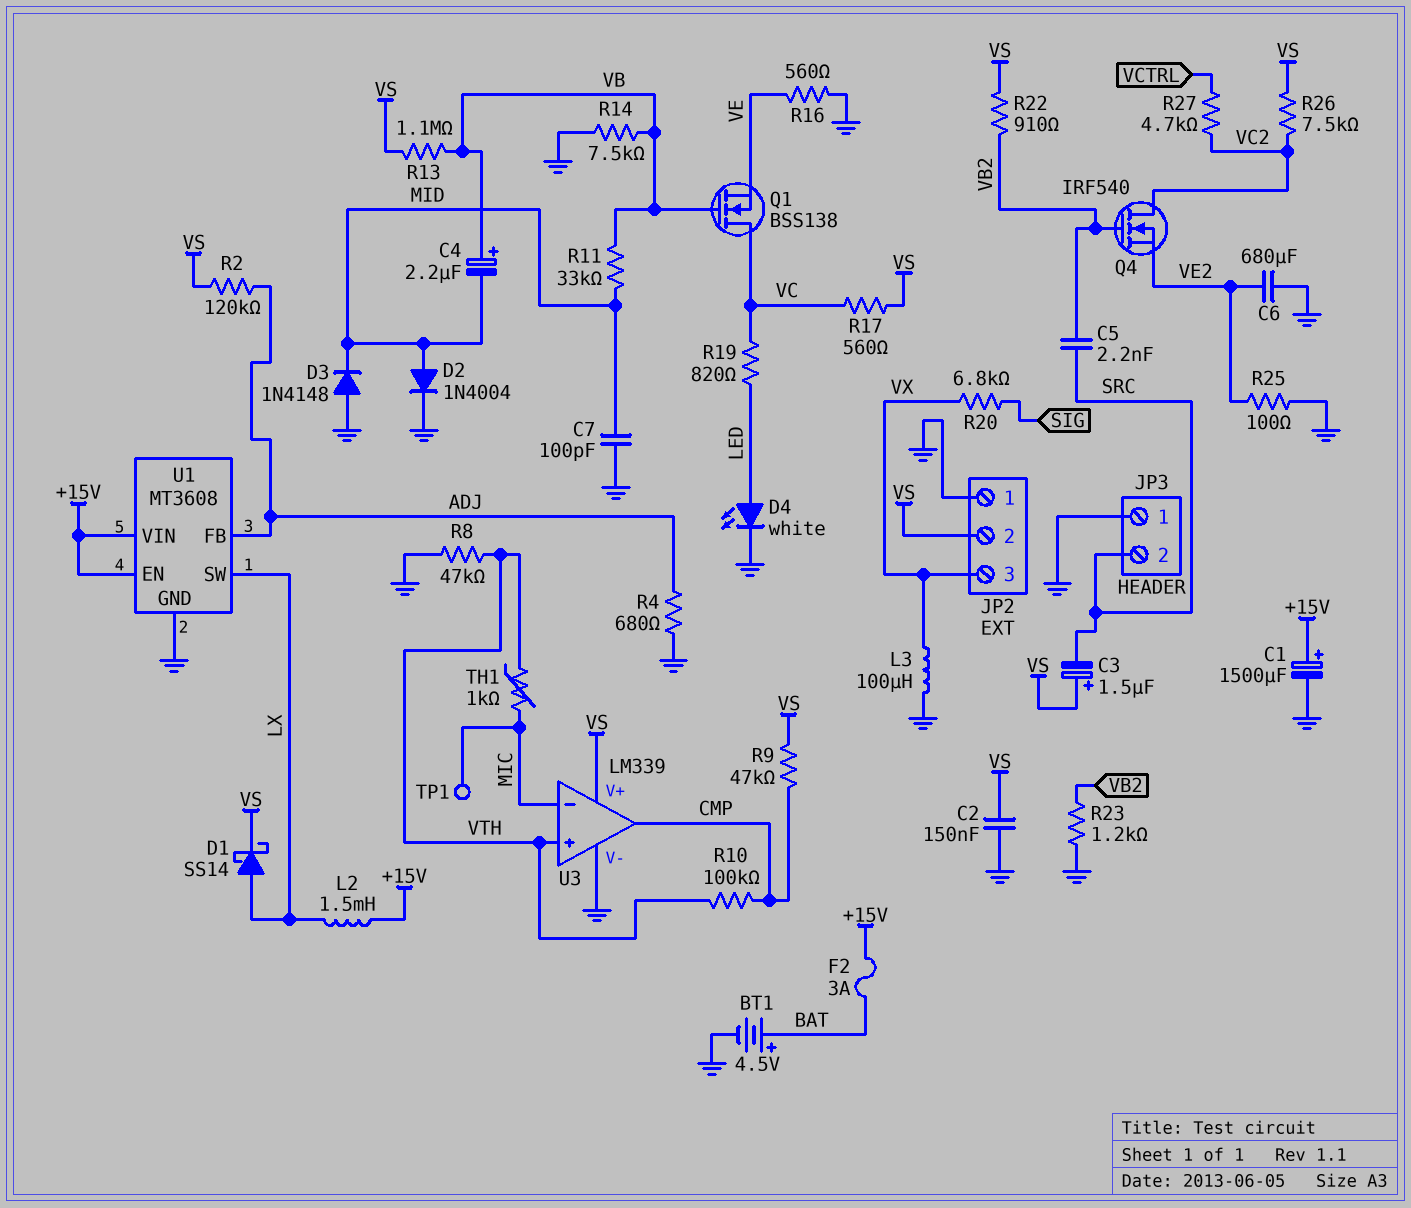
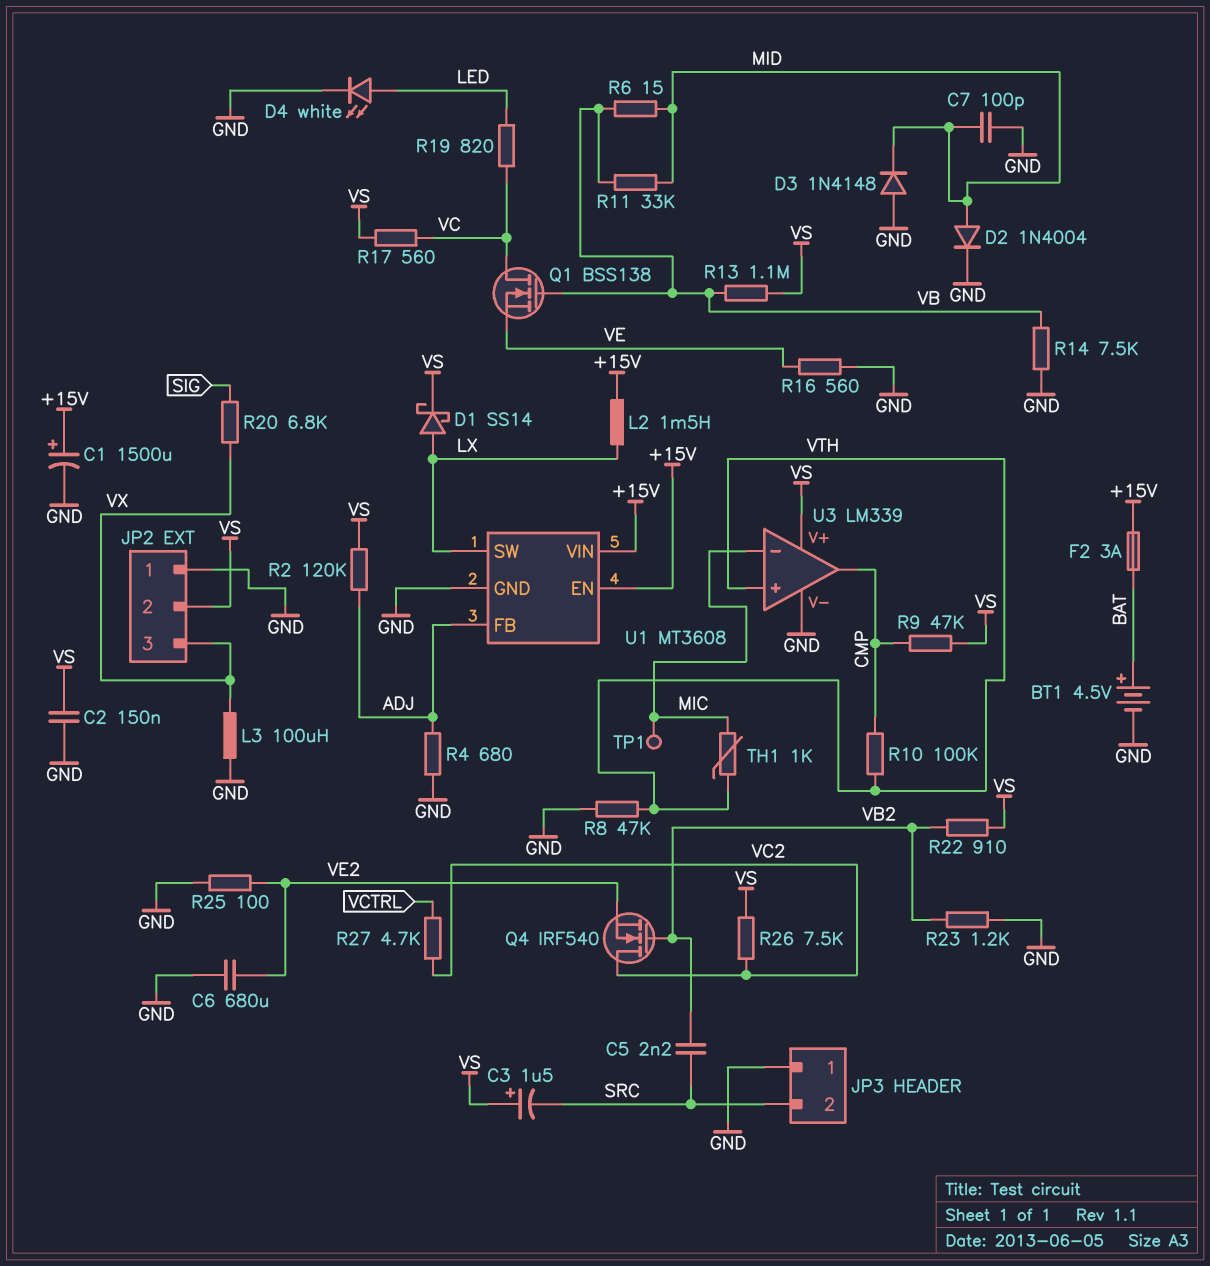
C4: 2.2uF (plus VB, minus MID) -> none
R6: none -> 15 (MID, VB)

